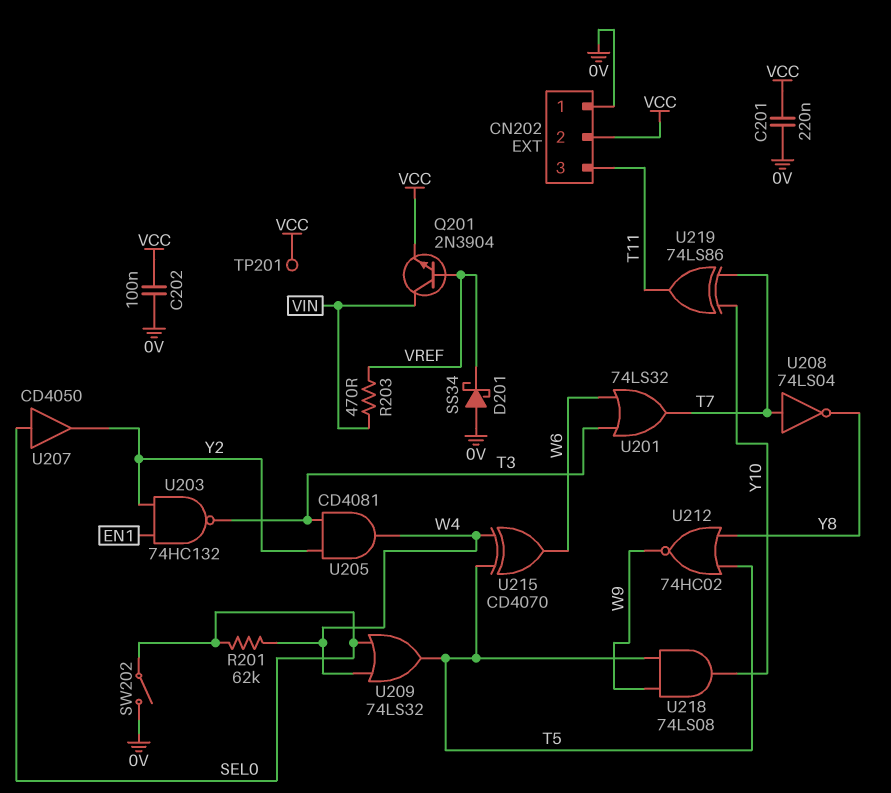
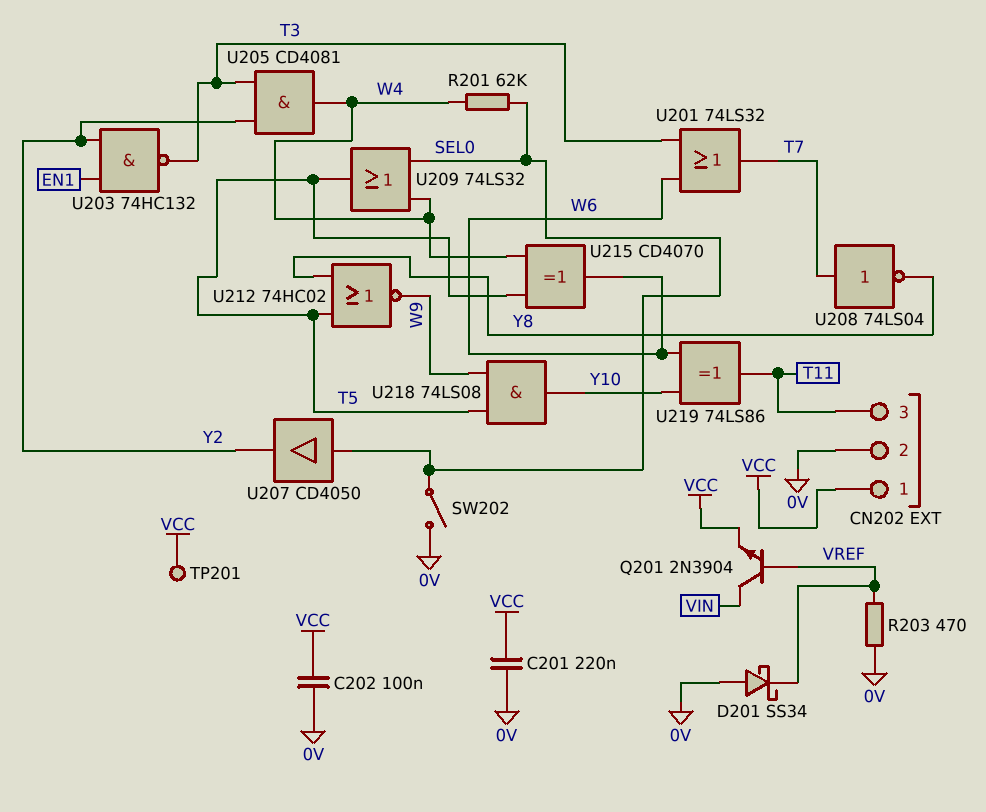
CN202 pin 1: 0V -> VCC
CN202 pin 2: VCC -> 0V
R203: 470 (VIN, VREF) -> 470 (0V, VREF)
U219: XOR 74LS86 (in T7, in Y10, out T11) -> XOR 74LS86 (in W6, in Y10, out T11)

